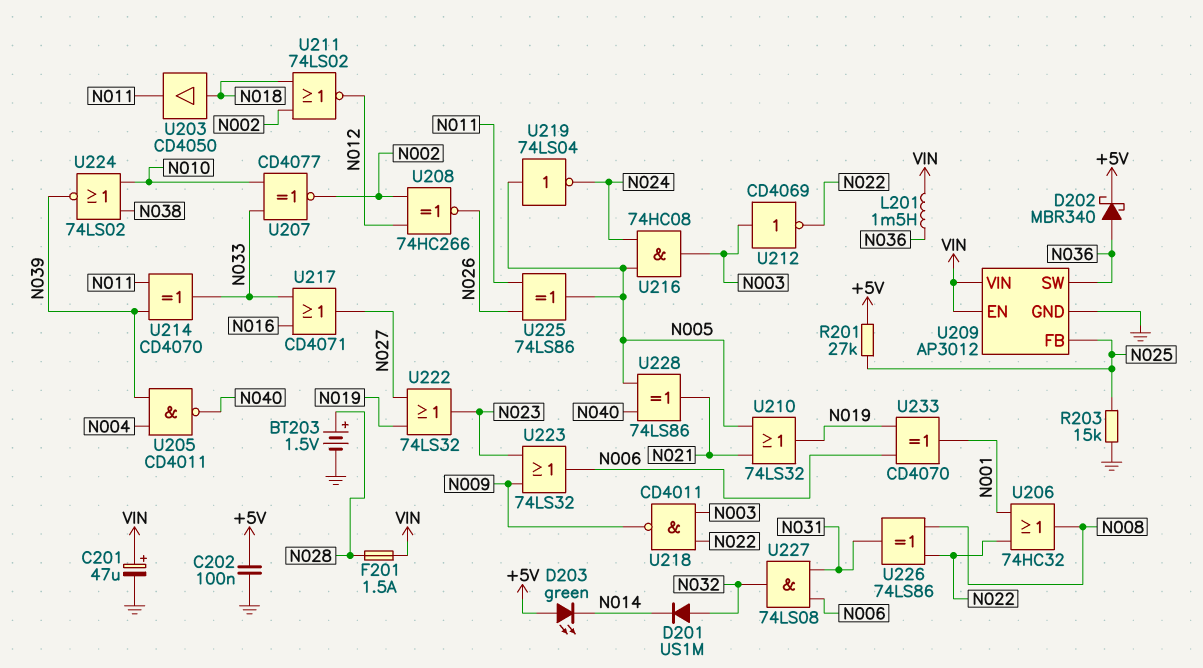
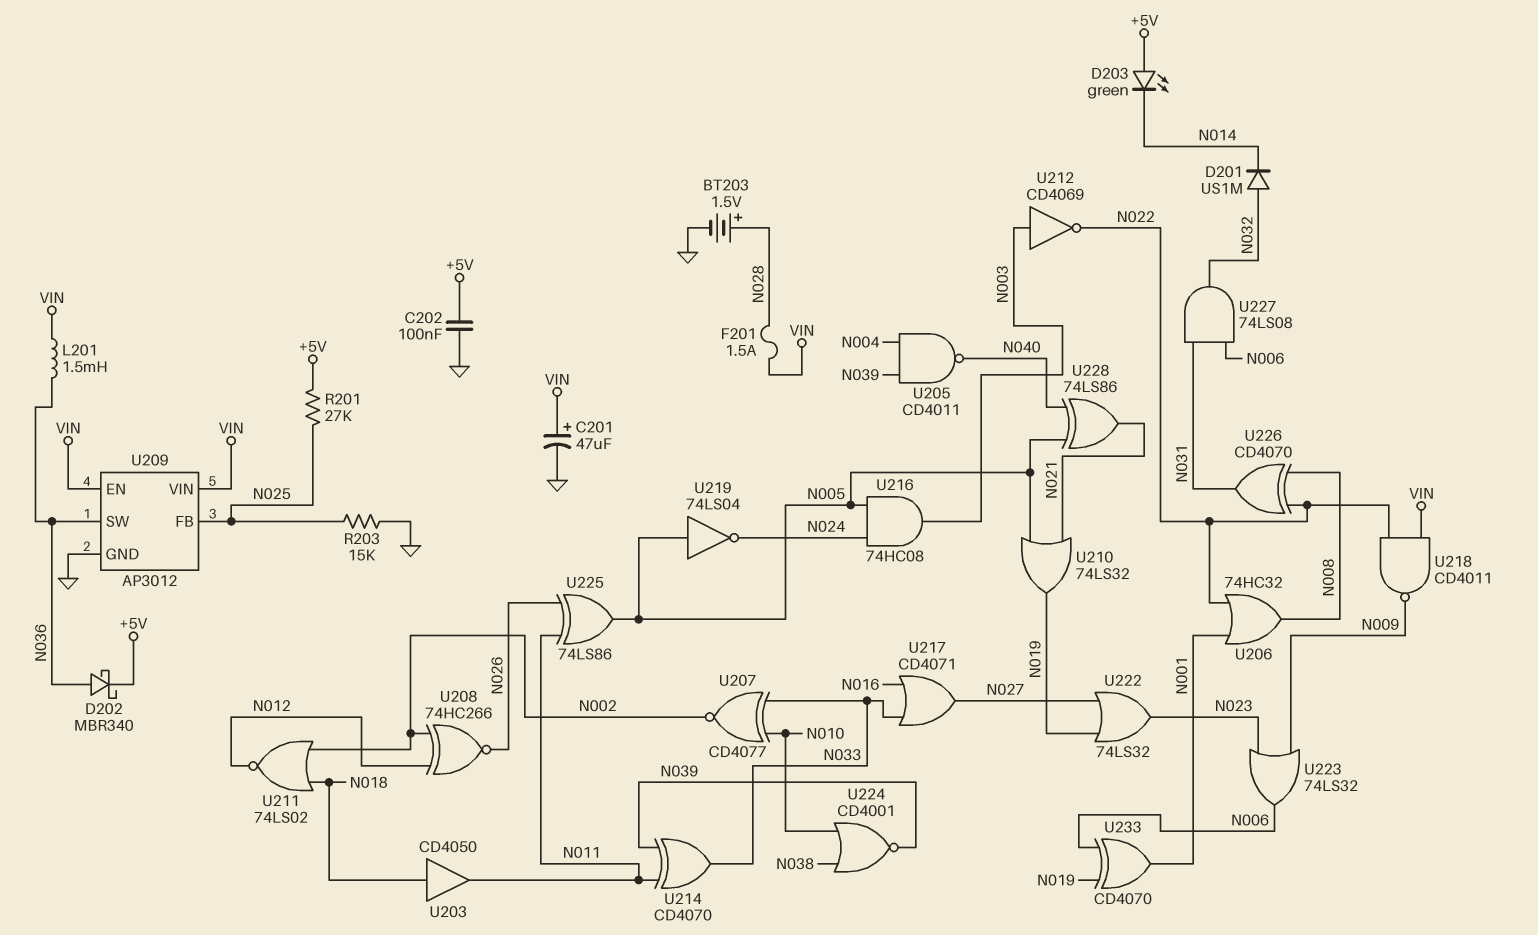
U218: NAND CD4011 (in N003, in N022, out N009) -> NAND CD4011 (in N022, in VIN, out N009)
U224: NOR 74LS02 (in N010, in N038, out N039) -> NOR CD4001 (in N010, in N038, out N039)
U226: XOR 74LS86 (in N008, in N022, out N031) -> XOR CD4070 (in N008, in N022, out N031)

